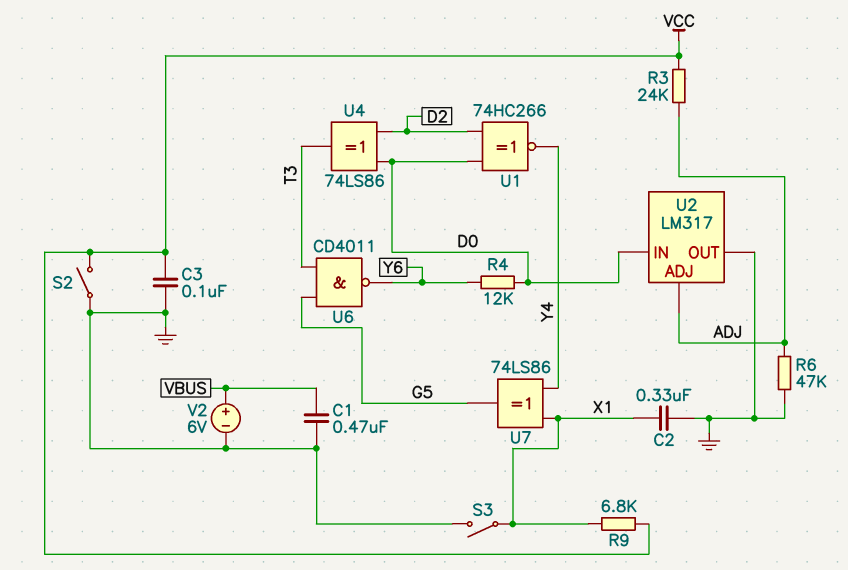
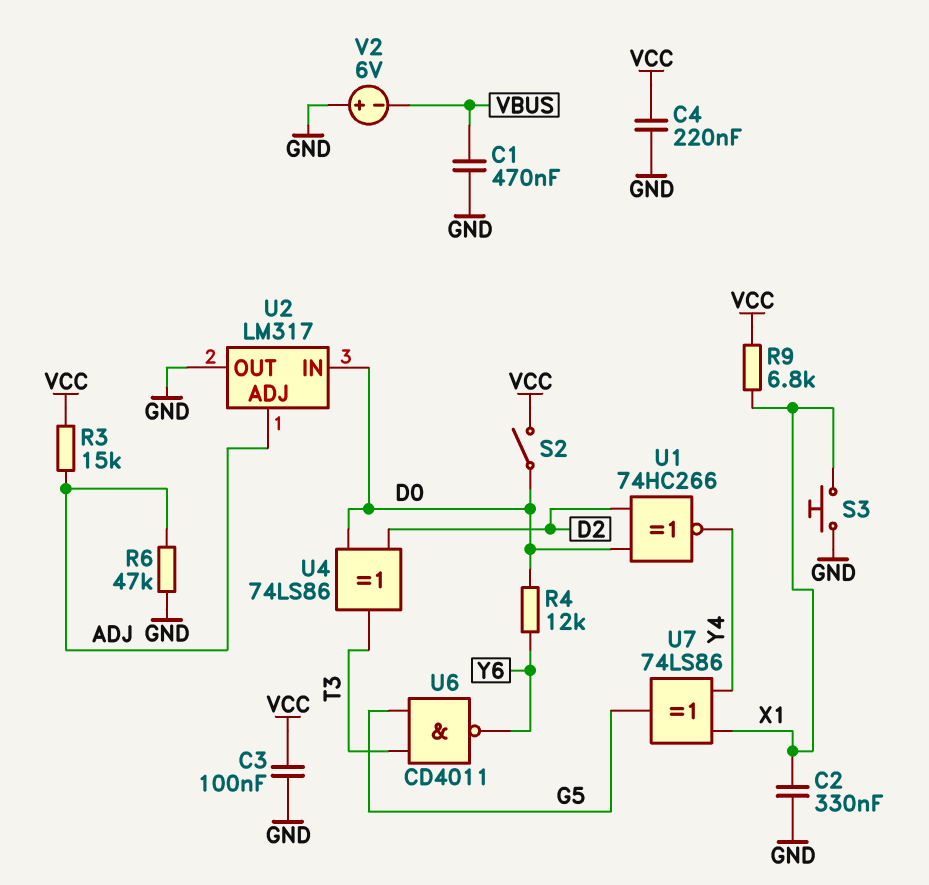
C4: none -> 220nF (GND, VCC)
R3: 24k (ADJ, VCC) -> 15k (ADJ, VCC)
S2: switch (GND, VCC) -> switch (D0, VCC)
S3: switch (GND, X1) -> button (GND, X1)
V2: 6V (plus VBUS, minus GND) -> 6V (plus GND, minus VBUS)

